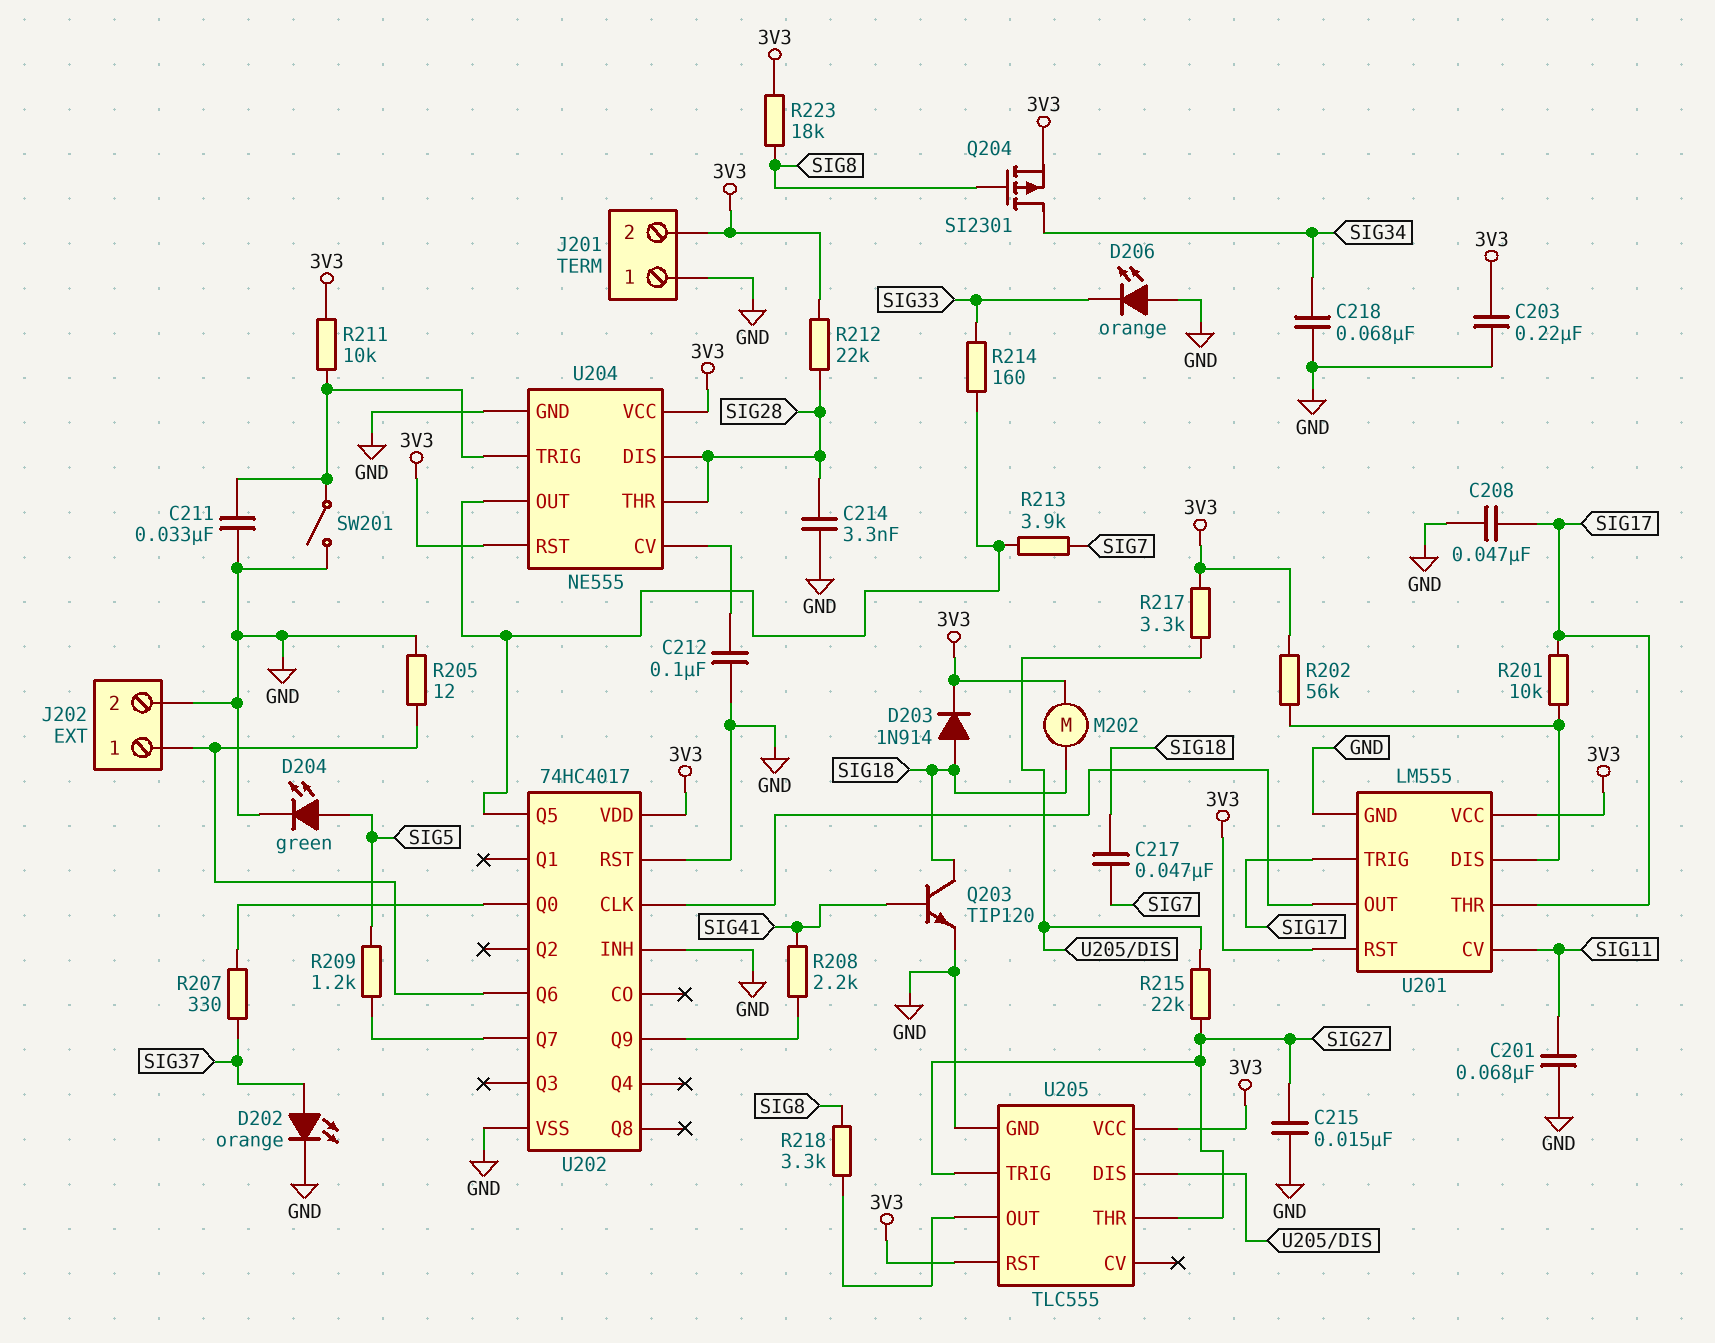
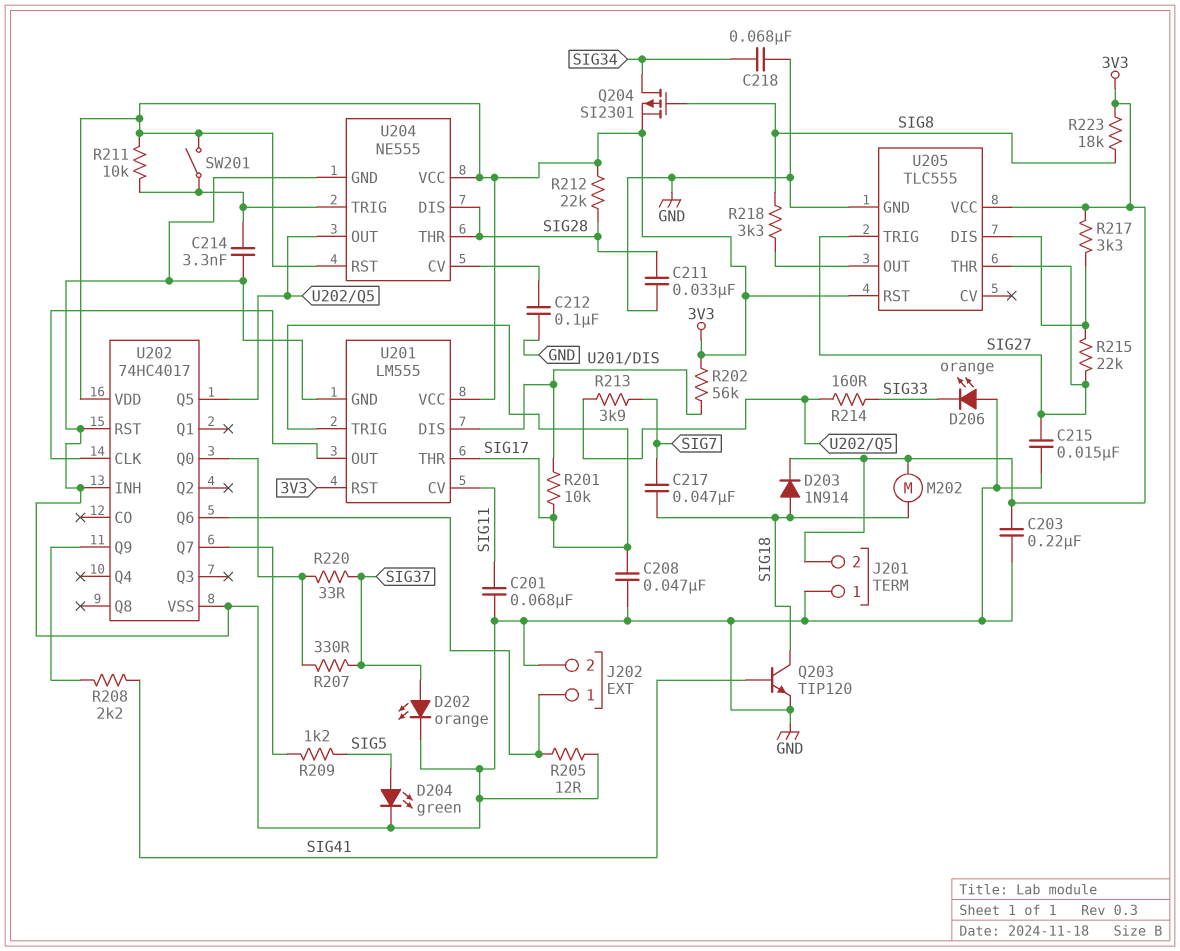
C211: 33nF (GND, U204/TRIG) -> 33nF (GND, SIG28)
C214: 3.3nF (GND, SIG28) -> 3.3nF (GND, U204/TRIG)
R220: none -> 33 (SIG37, U202/Q0)
SW201: switch (GND, U204/TRIG) -> switch (3V3, U204/TRIG)

